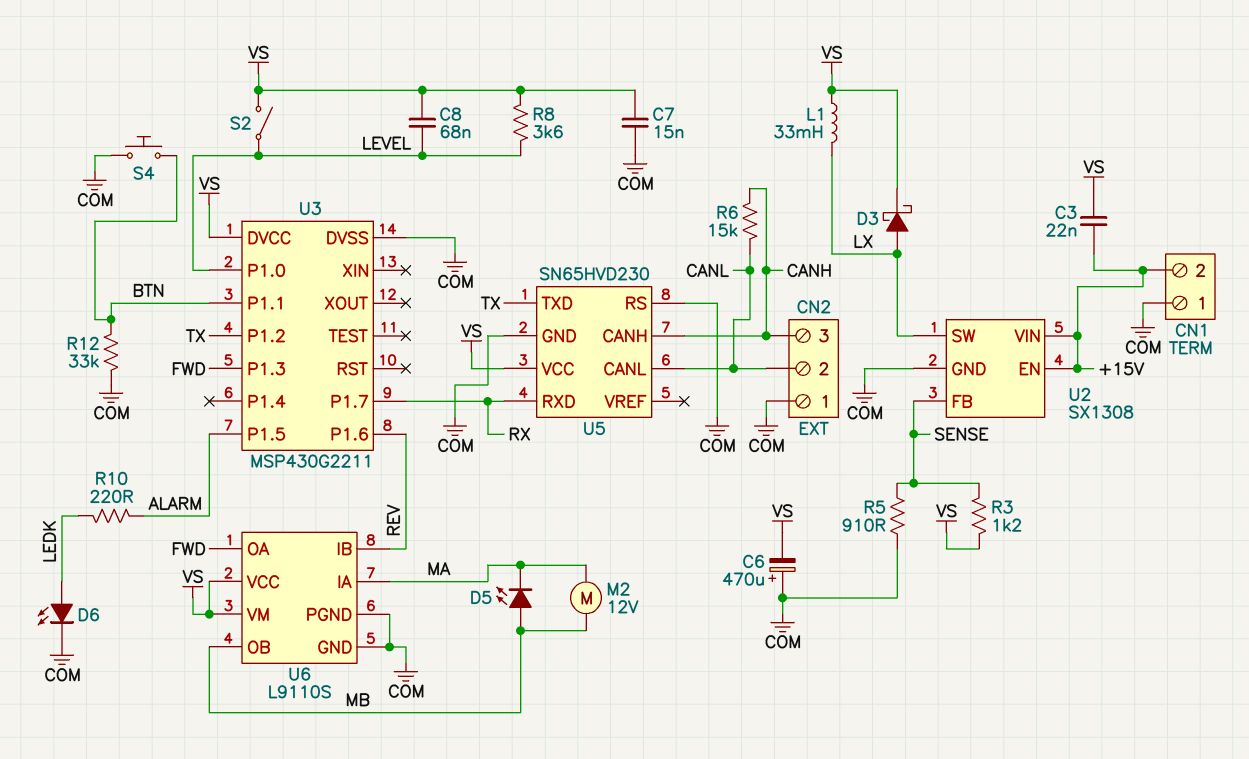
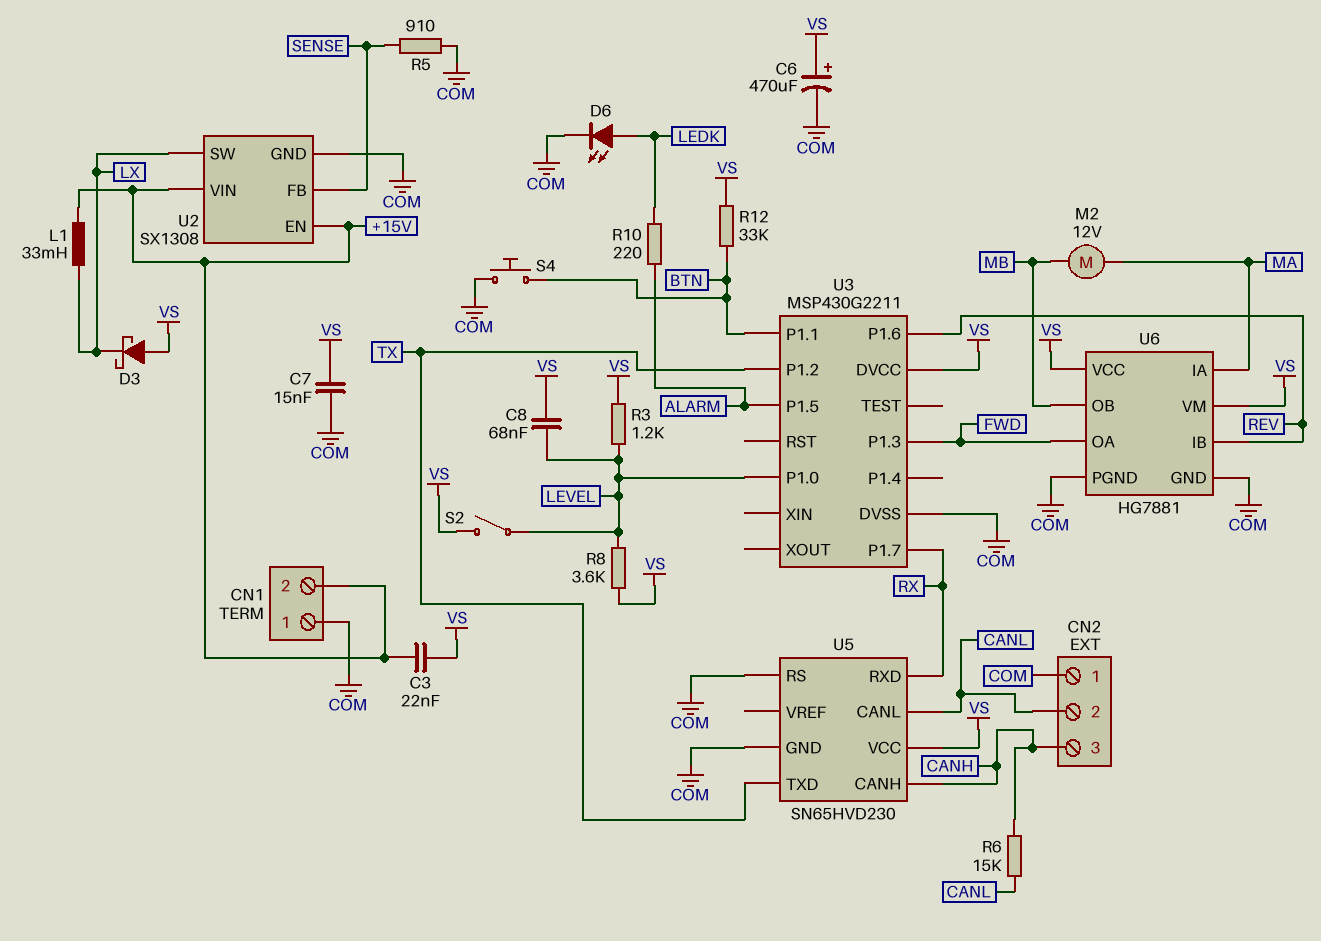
C6: 470uF (plus COM, minus VS) -> 470uF (plus VS, minus COM)
D3: schottky (A LX, K VS) -> schottky (A VS, K LX)
D5: LED (A MB, K MA) -> none
L1: 33mH (LX, VS) -> 33mH (+15V, LX)
R3: 1.2k (SENSE, VS) -> 1.2k (LEVEL, VS)
R12: 33k (BTN, COM) -> 33k (BTN, VS)
U6: L9110S -> HG7881

